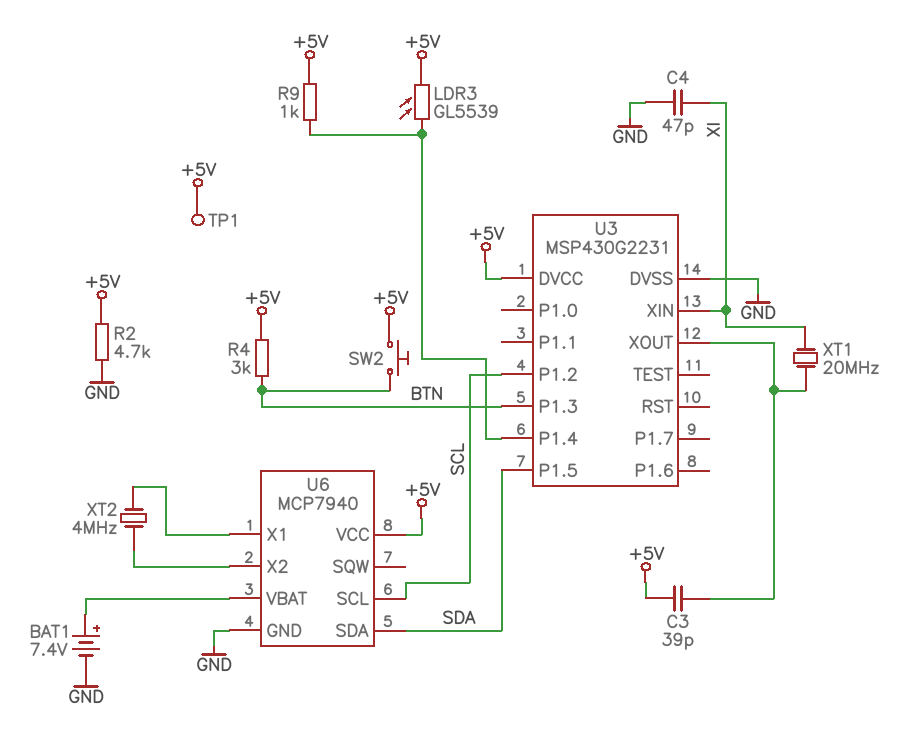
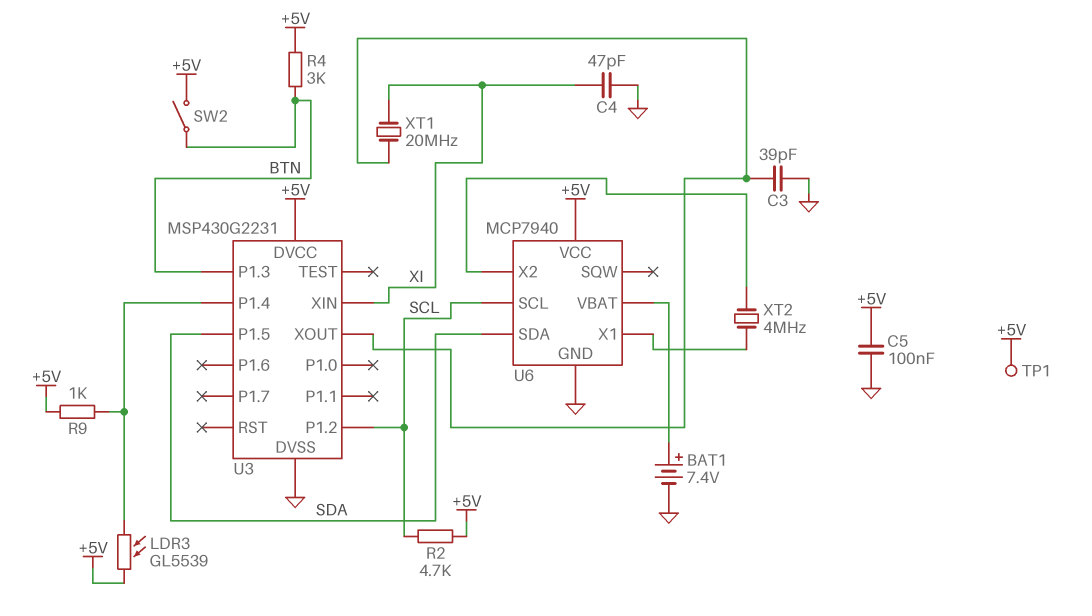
C3: 39pF (+5V, U3/XOUT) -> 39pF (GND, U3/XOUT)
C5: none -> 100nF (+5V, GND)
R2: 4.7k (+5V, GND) -> 4.7k (+5V, SCL)
SW2: button (+5V, BTN) -> switch (+5V, BTN)

